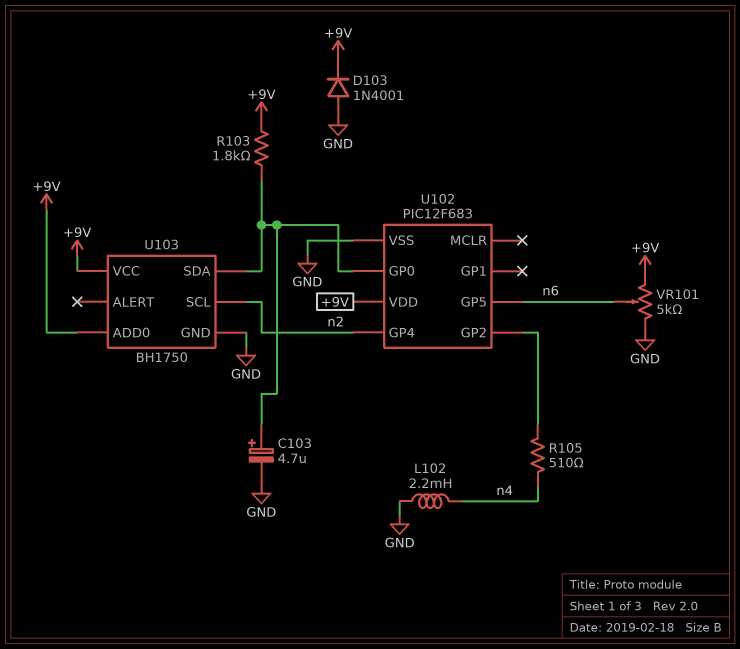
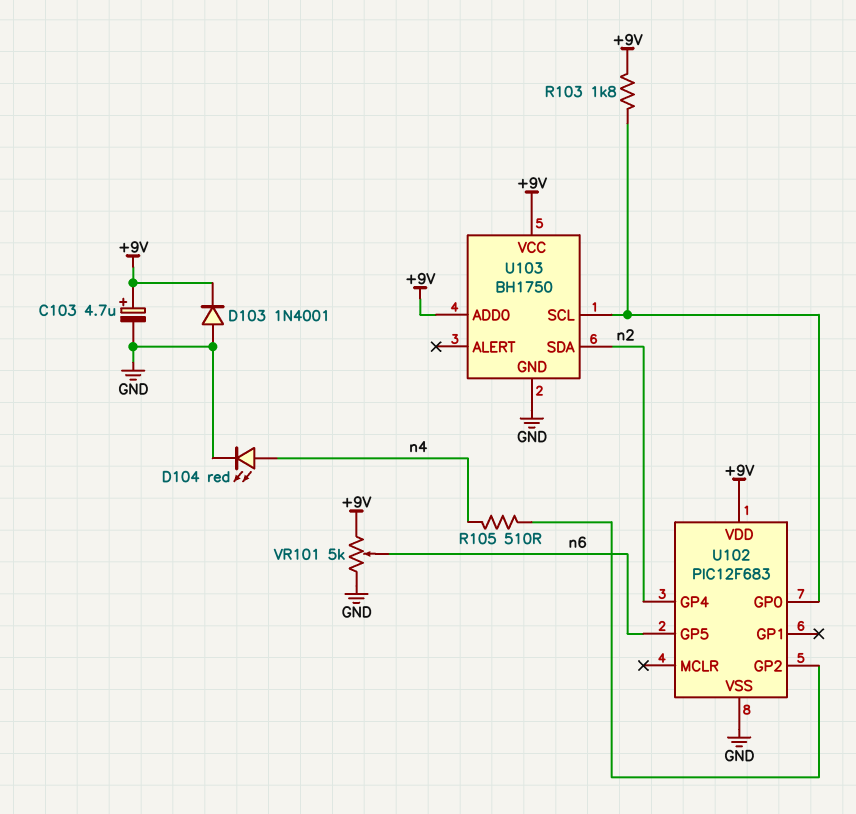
C103: 4.7uF (plus U102/GP0, minus GND) -> 4.7uF (plus +9V, minus GND)
D104: none -> LED red (A n4, K GND)
L102: 2.2mH (GND, n4) -> none
U103 pin SCL: n2 -> U102/GP0
U103 pin SDA: U102/GP0 -> n2

